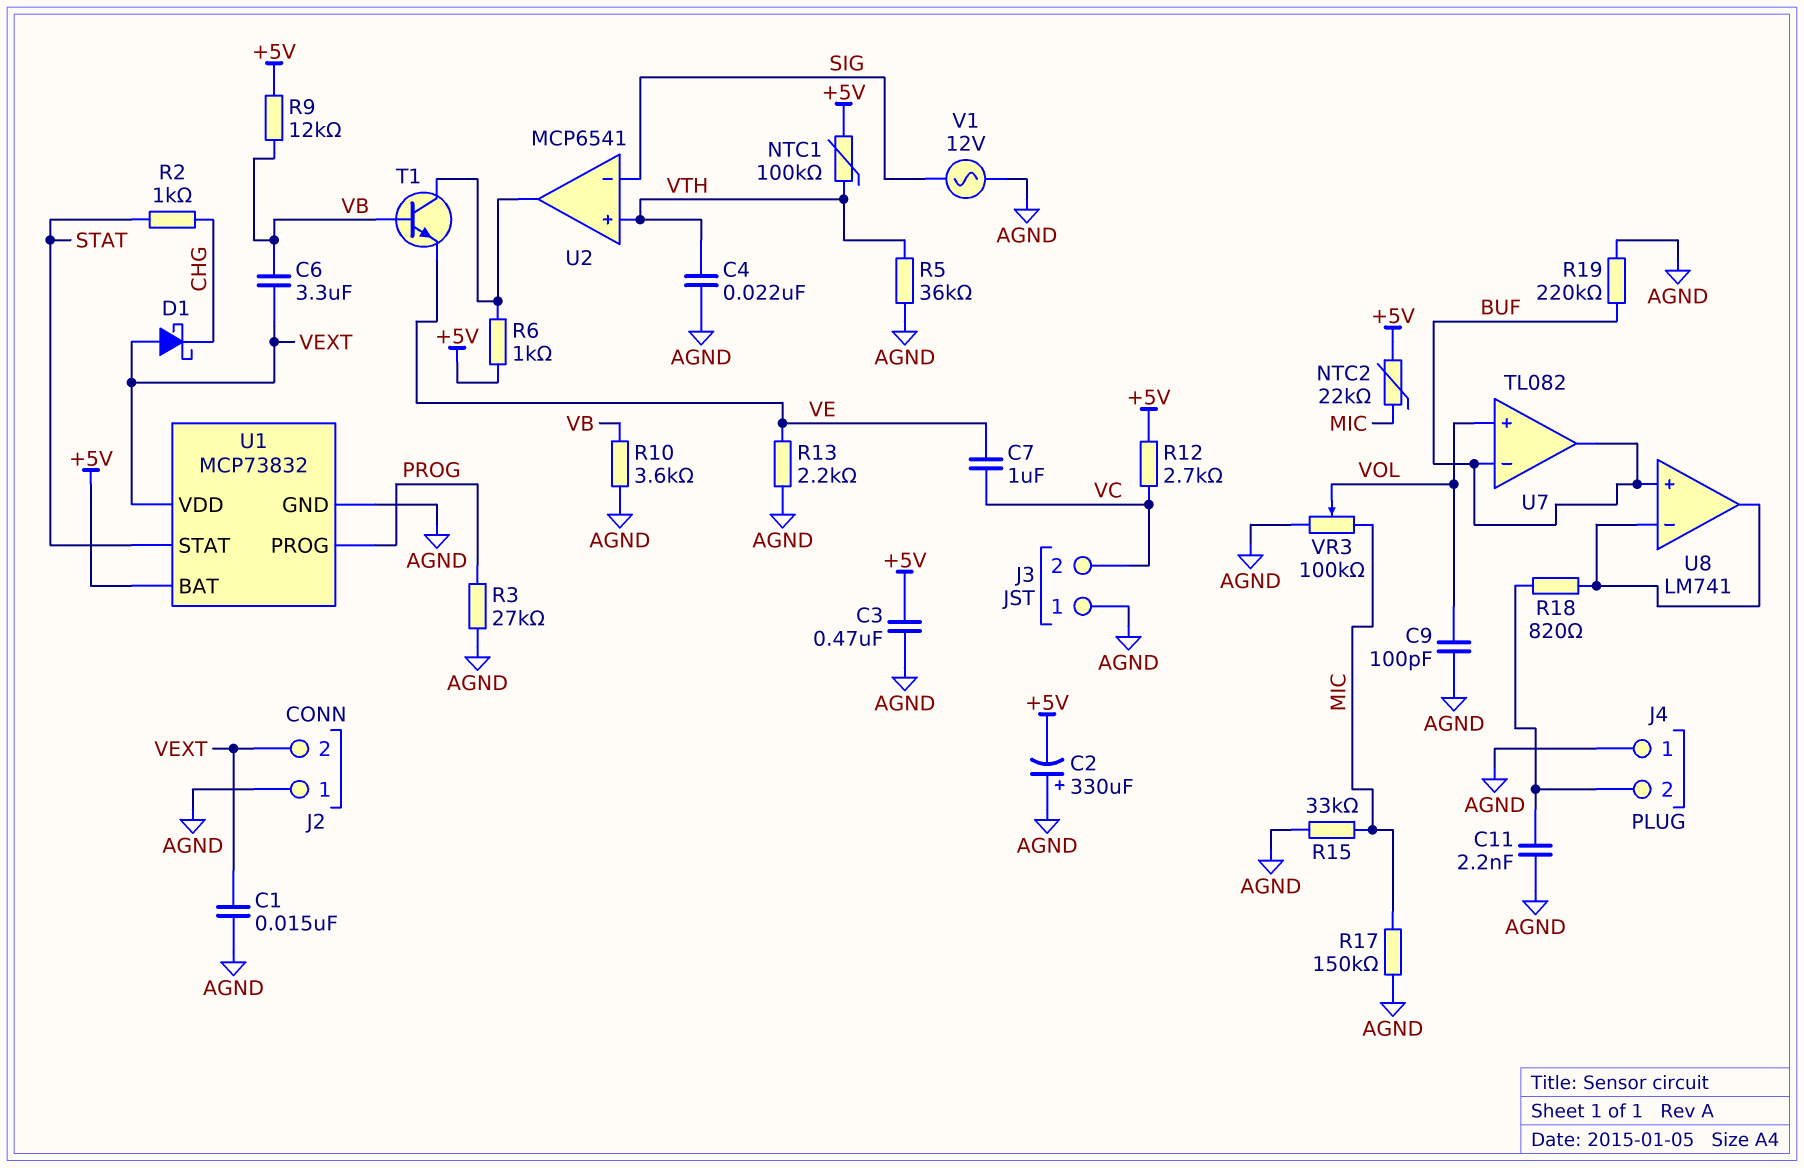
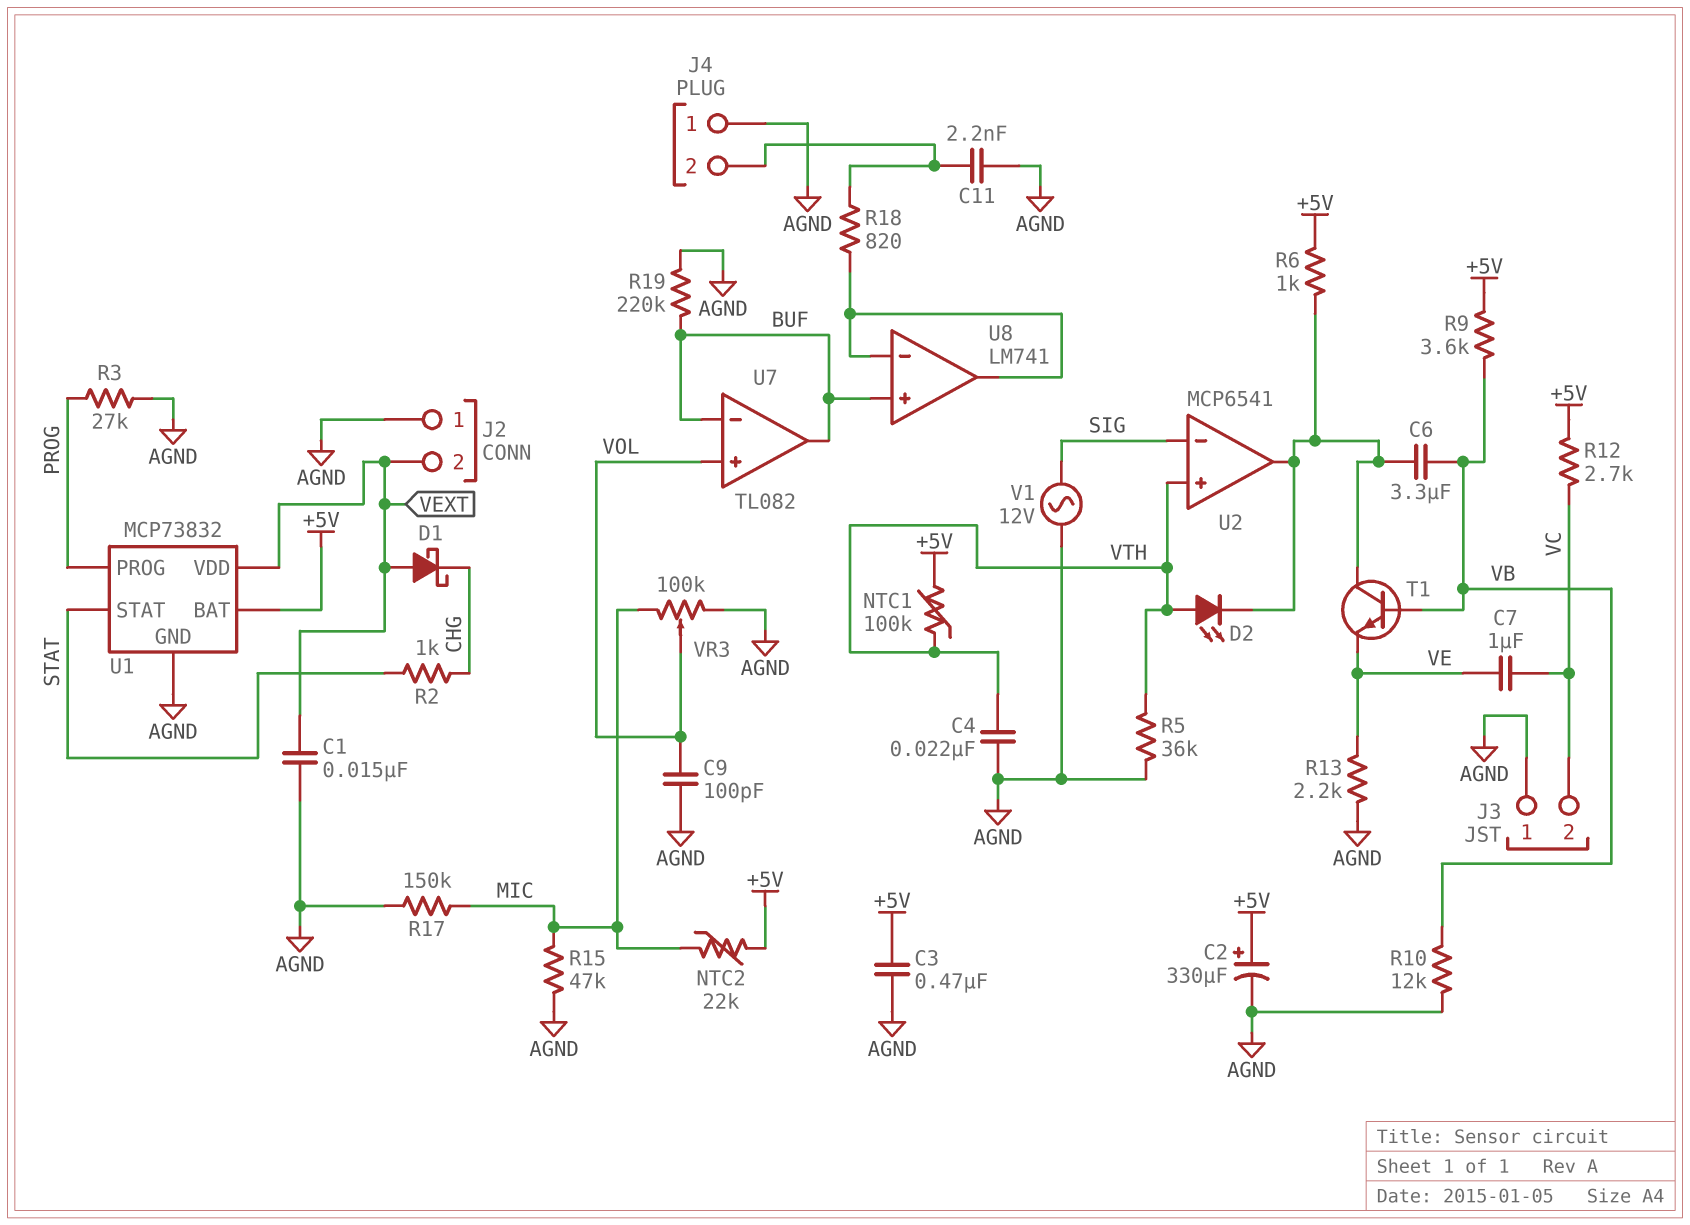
C2: 330uF (plus AGND, minus +5V) -> 330uF (plus +5V, minus AGND)
C6: 3.3uF (VB, VEXT) -> 3.3uF (U2/out, VB)
D2: none -> LED (A VTH, K U2/out)
R9: 12k (+5V, VB) -> 3.6k (+5V, VB)
R10: 3.6k (AGND, VB) -> 12k (AGND, VB)
R15: 33k (AGND, MIC) -> 47k (AGND, MIC)

